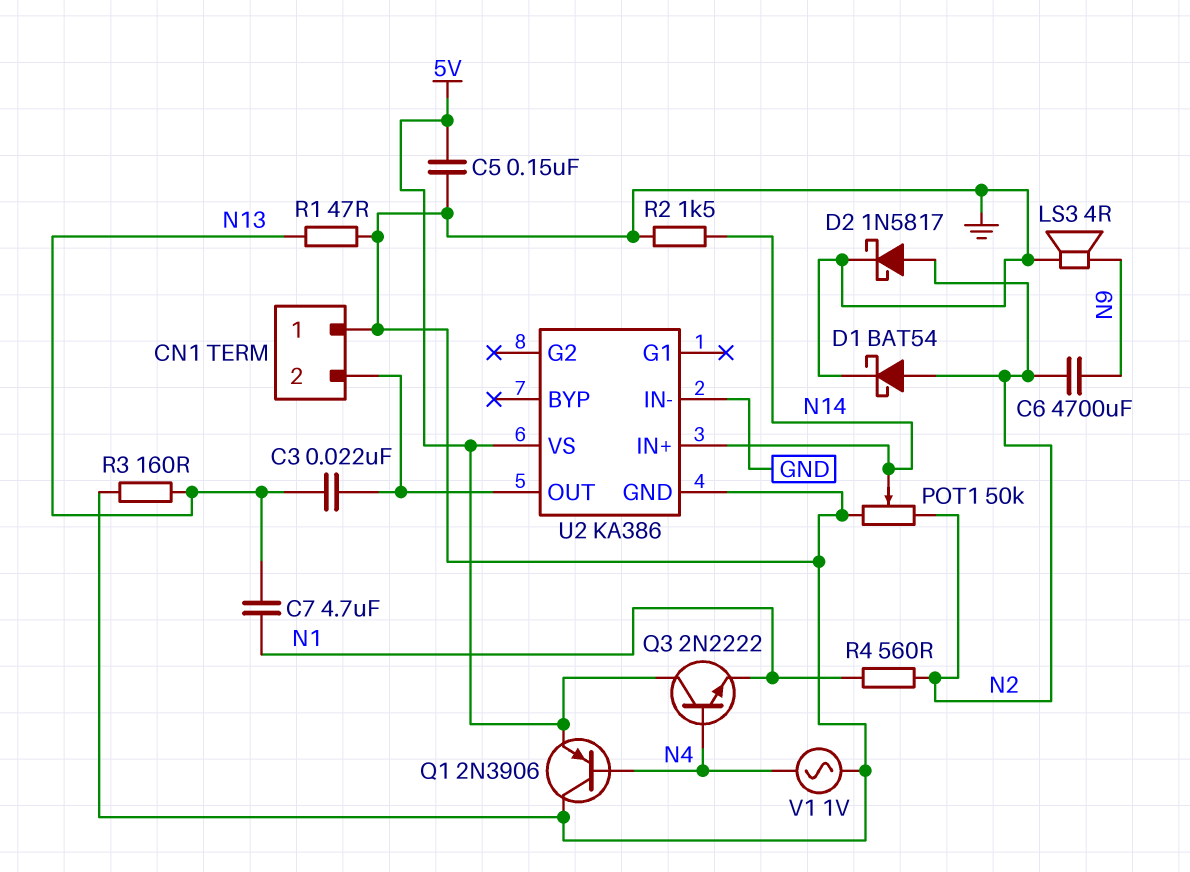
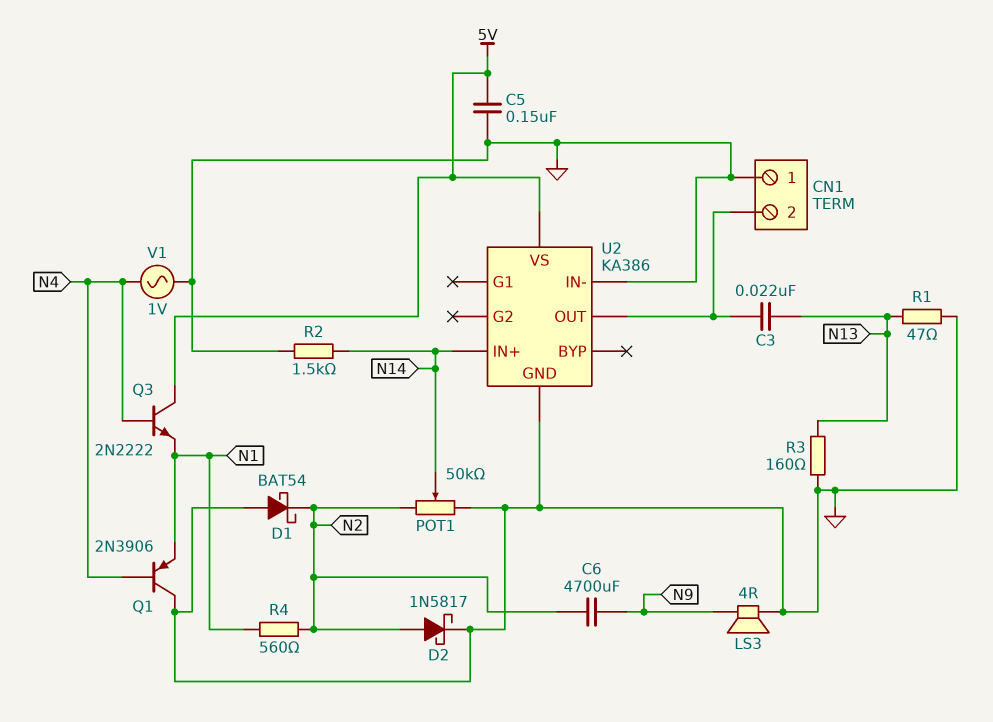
C7: 4.7uF (N1, N13) -> none
D1: schottky BAT54 (A N2, K GND) -> schottky BAT54 (A GND, K N2)
Q1: PNP 2N3906 (B N4, C GND, E 5V) -> PNP 2N3906 (B N4, C GND, E N1)

